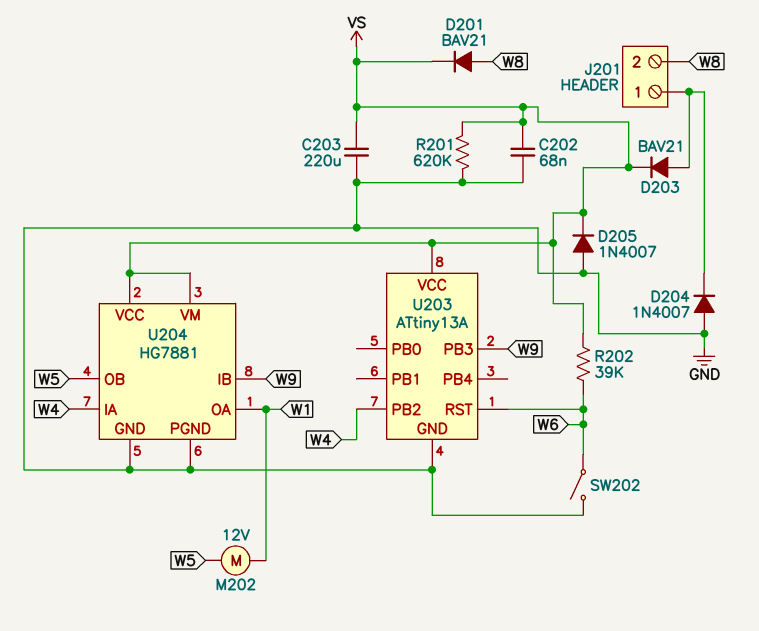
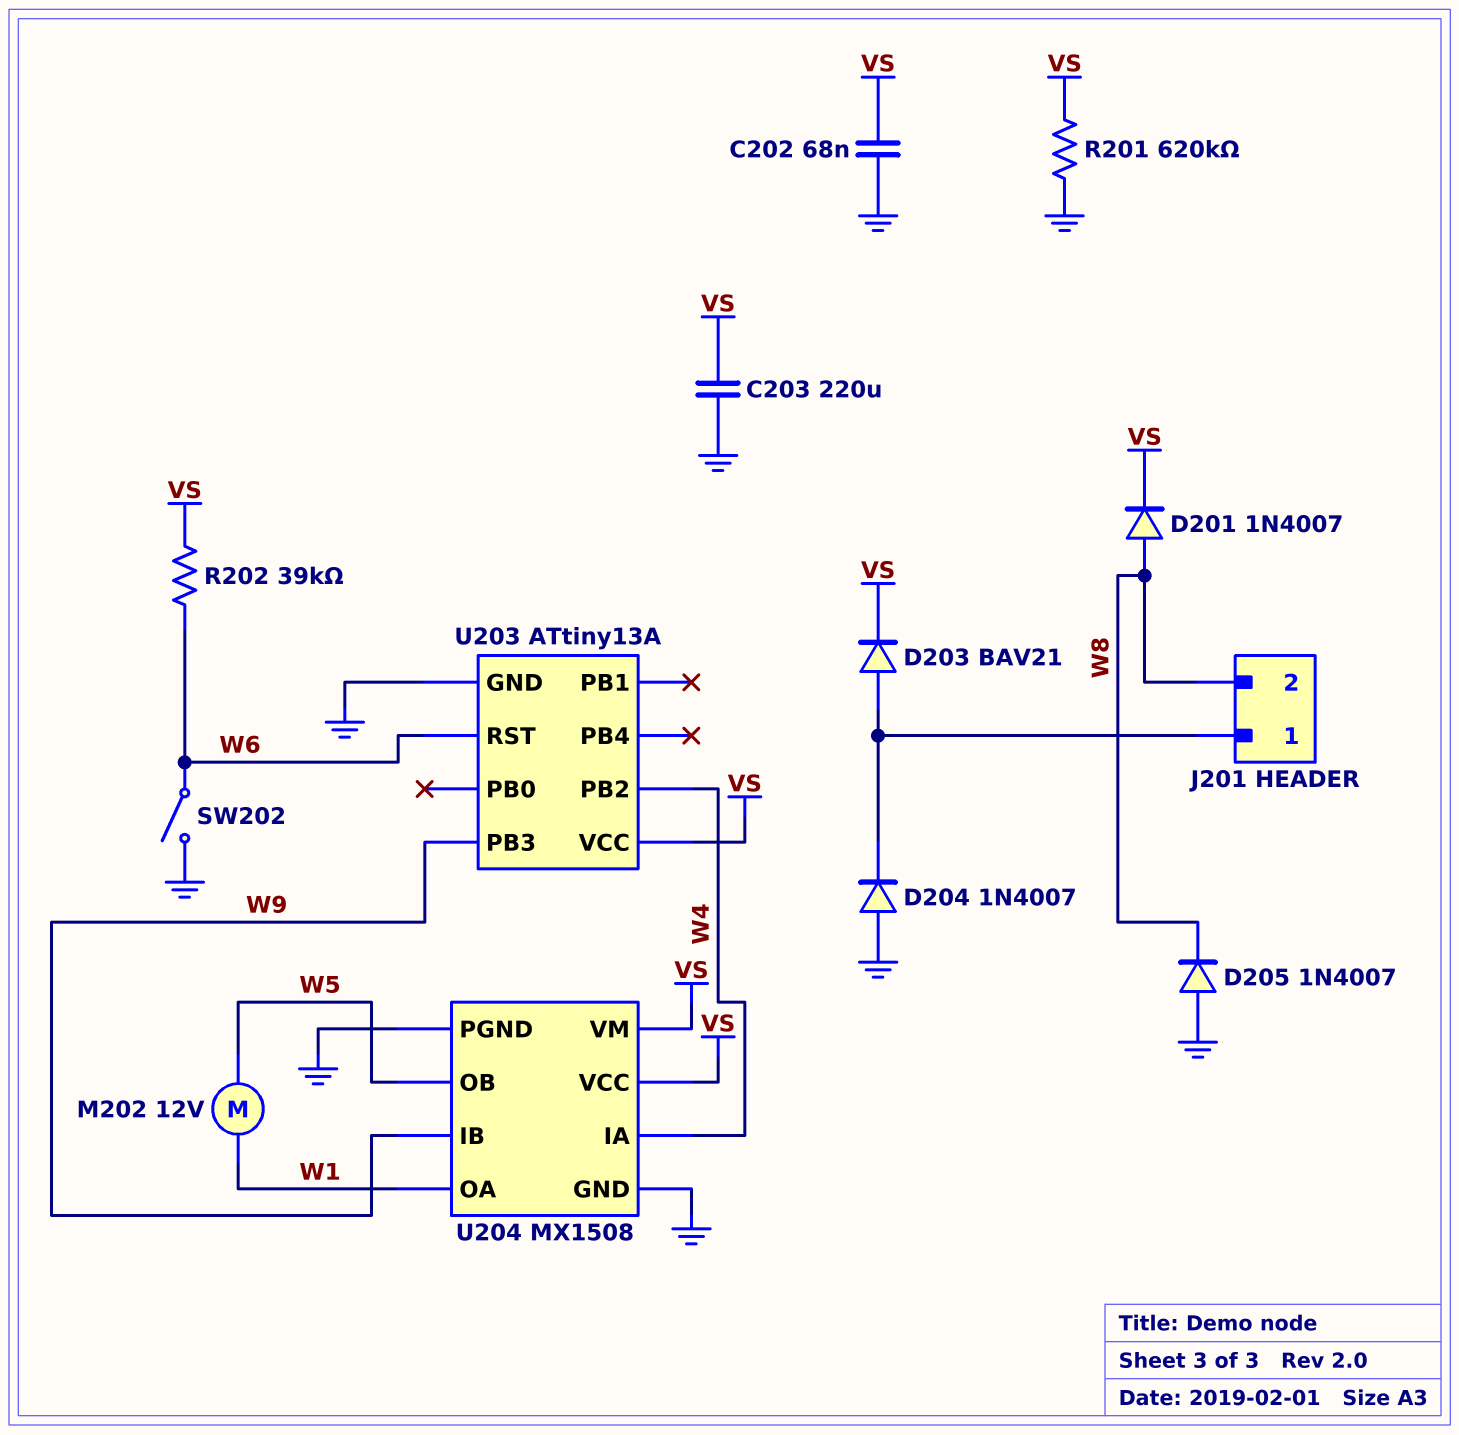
D201: diode BAV21 (A W8, K VS) -> diode 1N4007 (A W8, K VS)
D205: diode 1N4007 (A GND, K VS) -> diode 1N4007 (A GND, K W8)
U204: HG7881 -> MX1508

